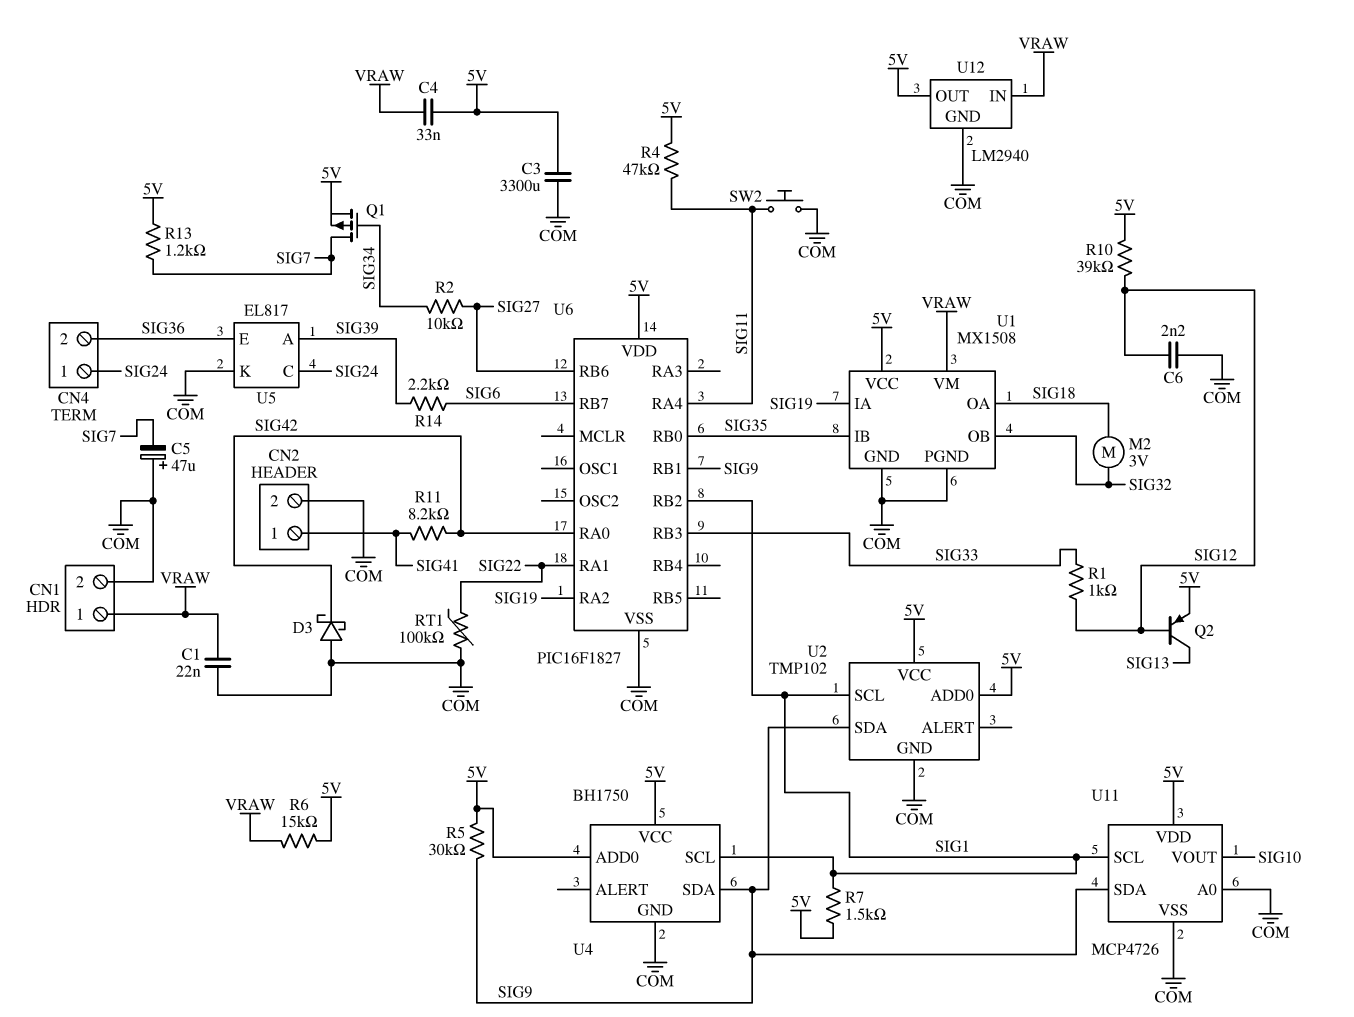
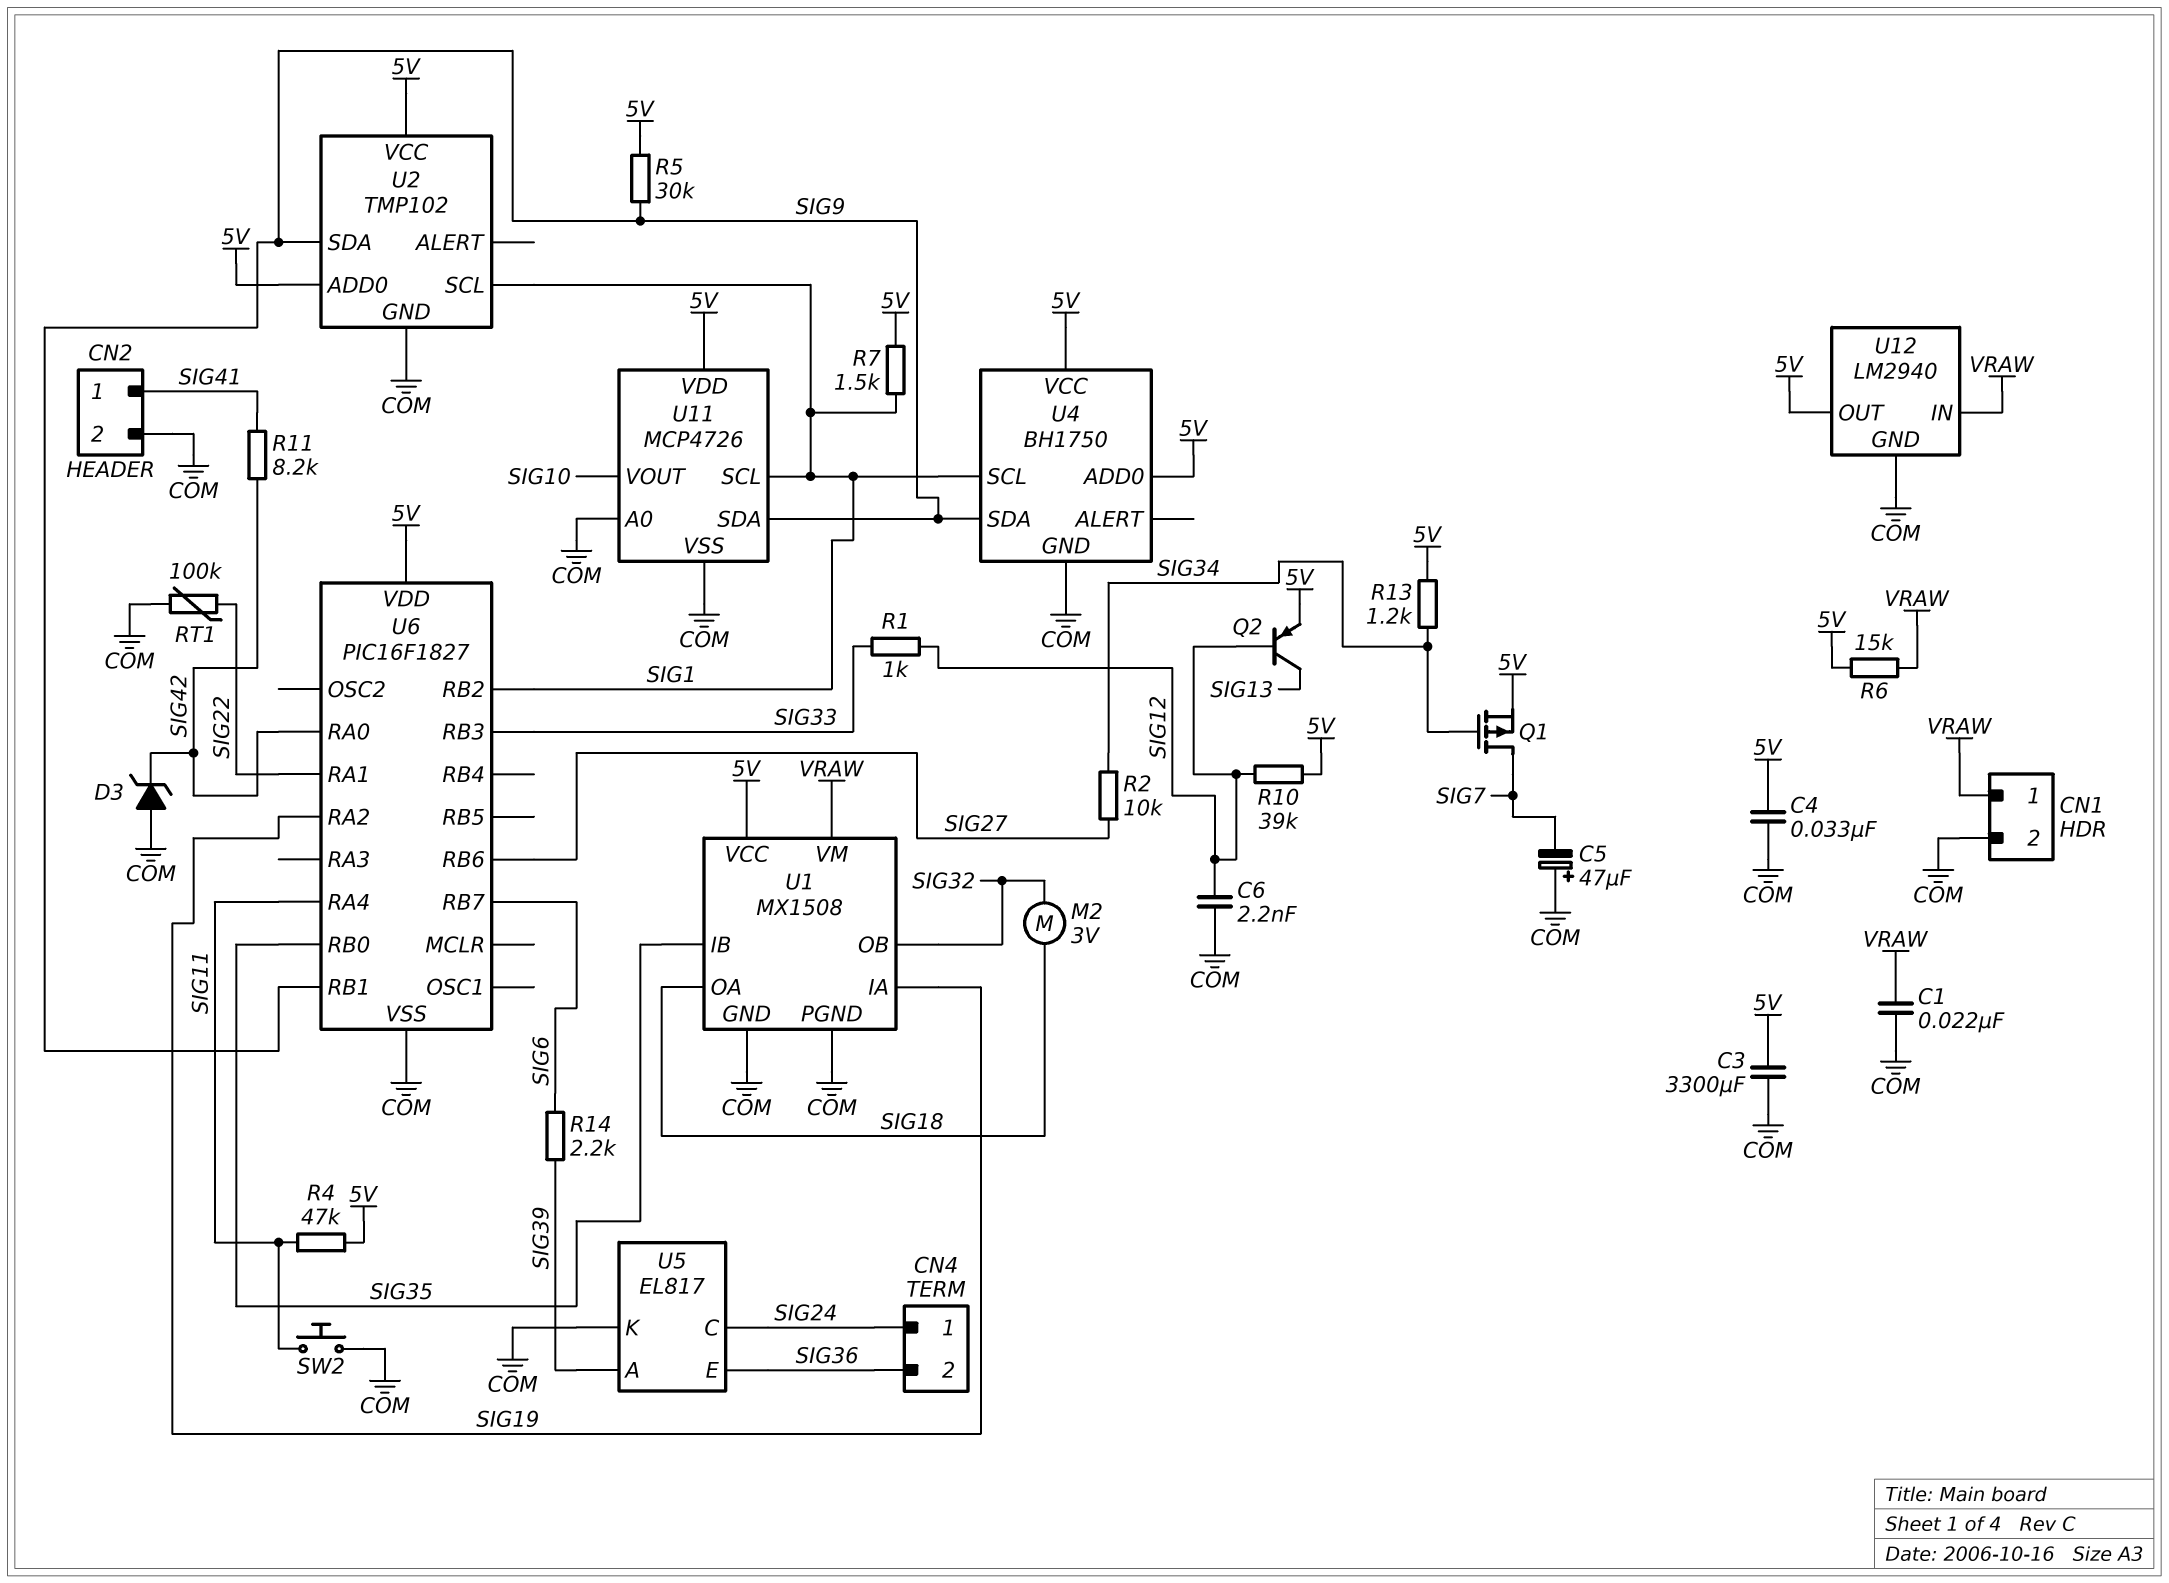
C4: 33nF (5V, VRAW) -> 33nF (5V, COM)
D3: schottky (A COM, K SIG42) -> zener (A COM, K SIG42)
R13: 1.2k (5V, SIG7) -> 1.2k (5V, SIG34)

